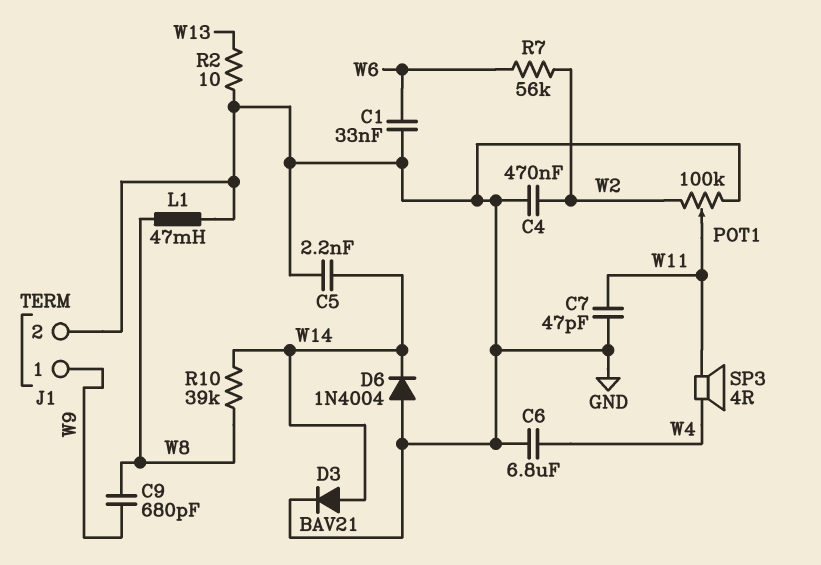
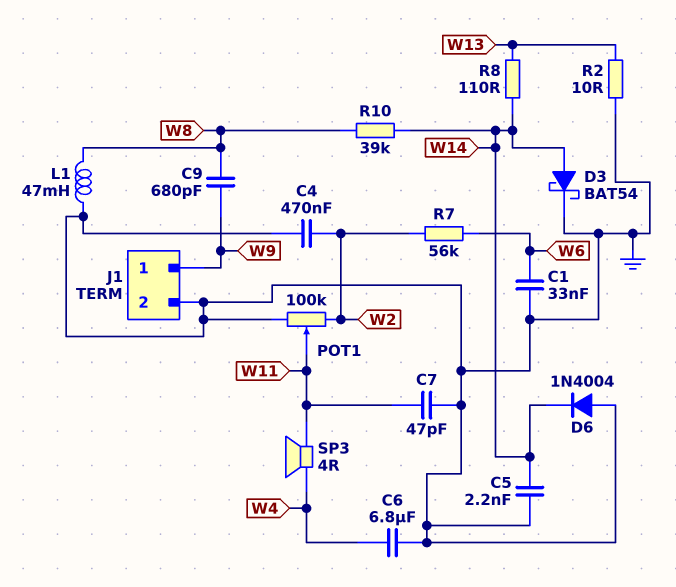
D3: diode BAV21 (A W14, K GND) -> schottky BAT54 (A W14, K GND)
R8: none -> 110 (W13, W14)

